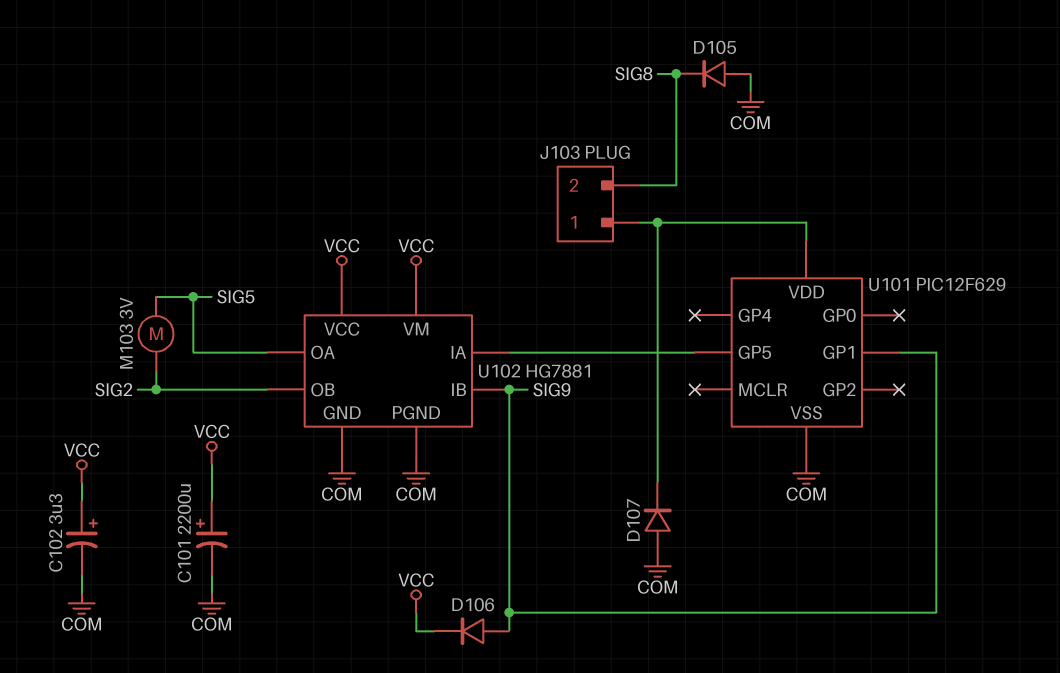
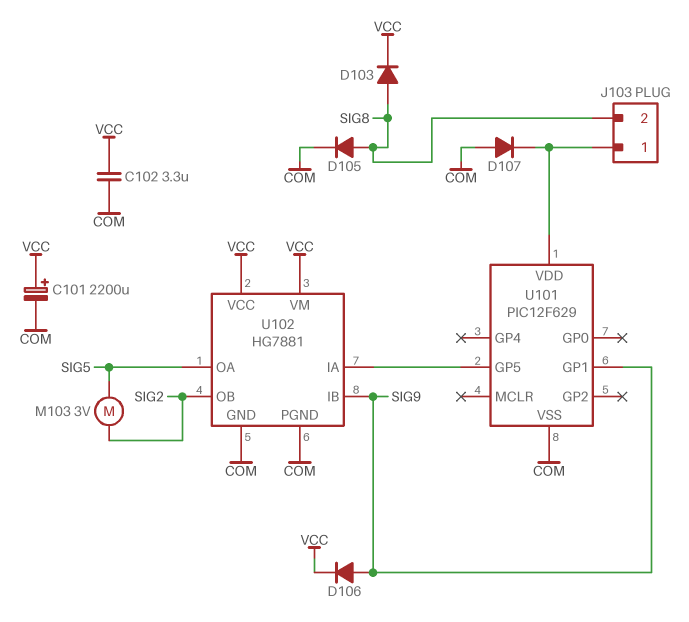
C102: 3.3uF (plus VCC, minus COM) -> 3.3uF (COM, VCC)
D103: none -> diode (A SIG8, K VCC)
D105: diode (A COM, K SIG8) -> diode (A SIG8, K COM)

